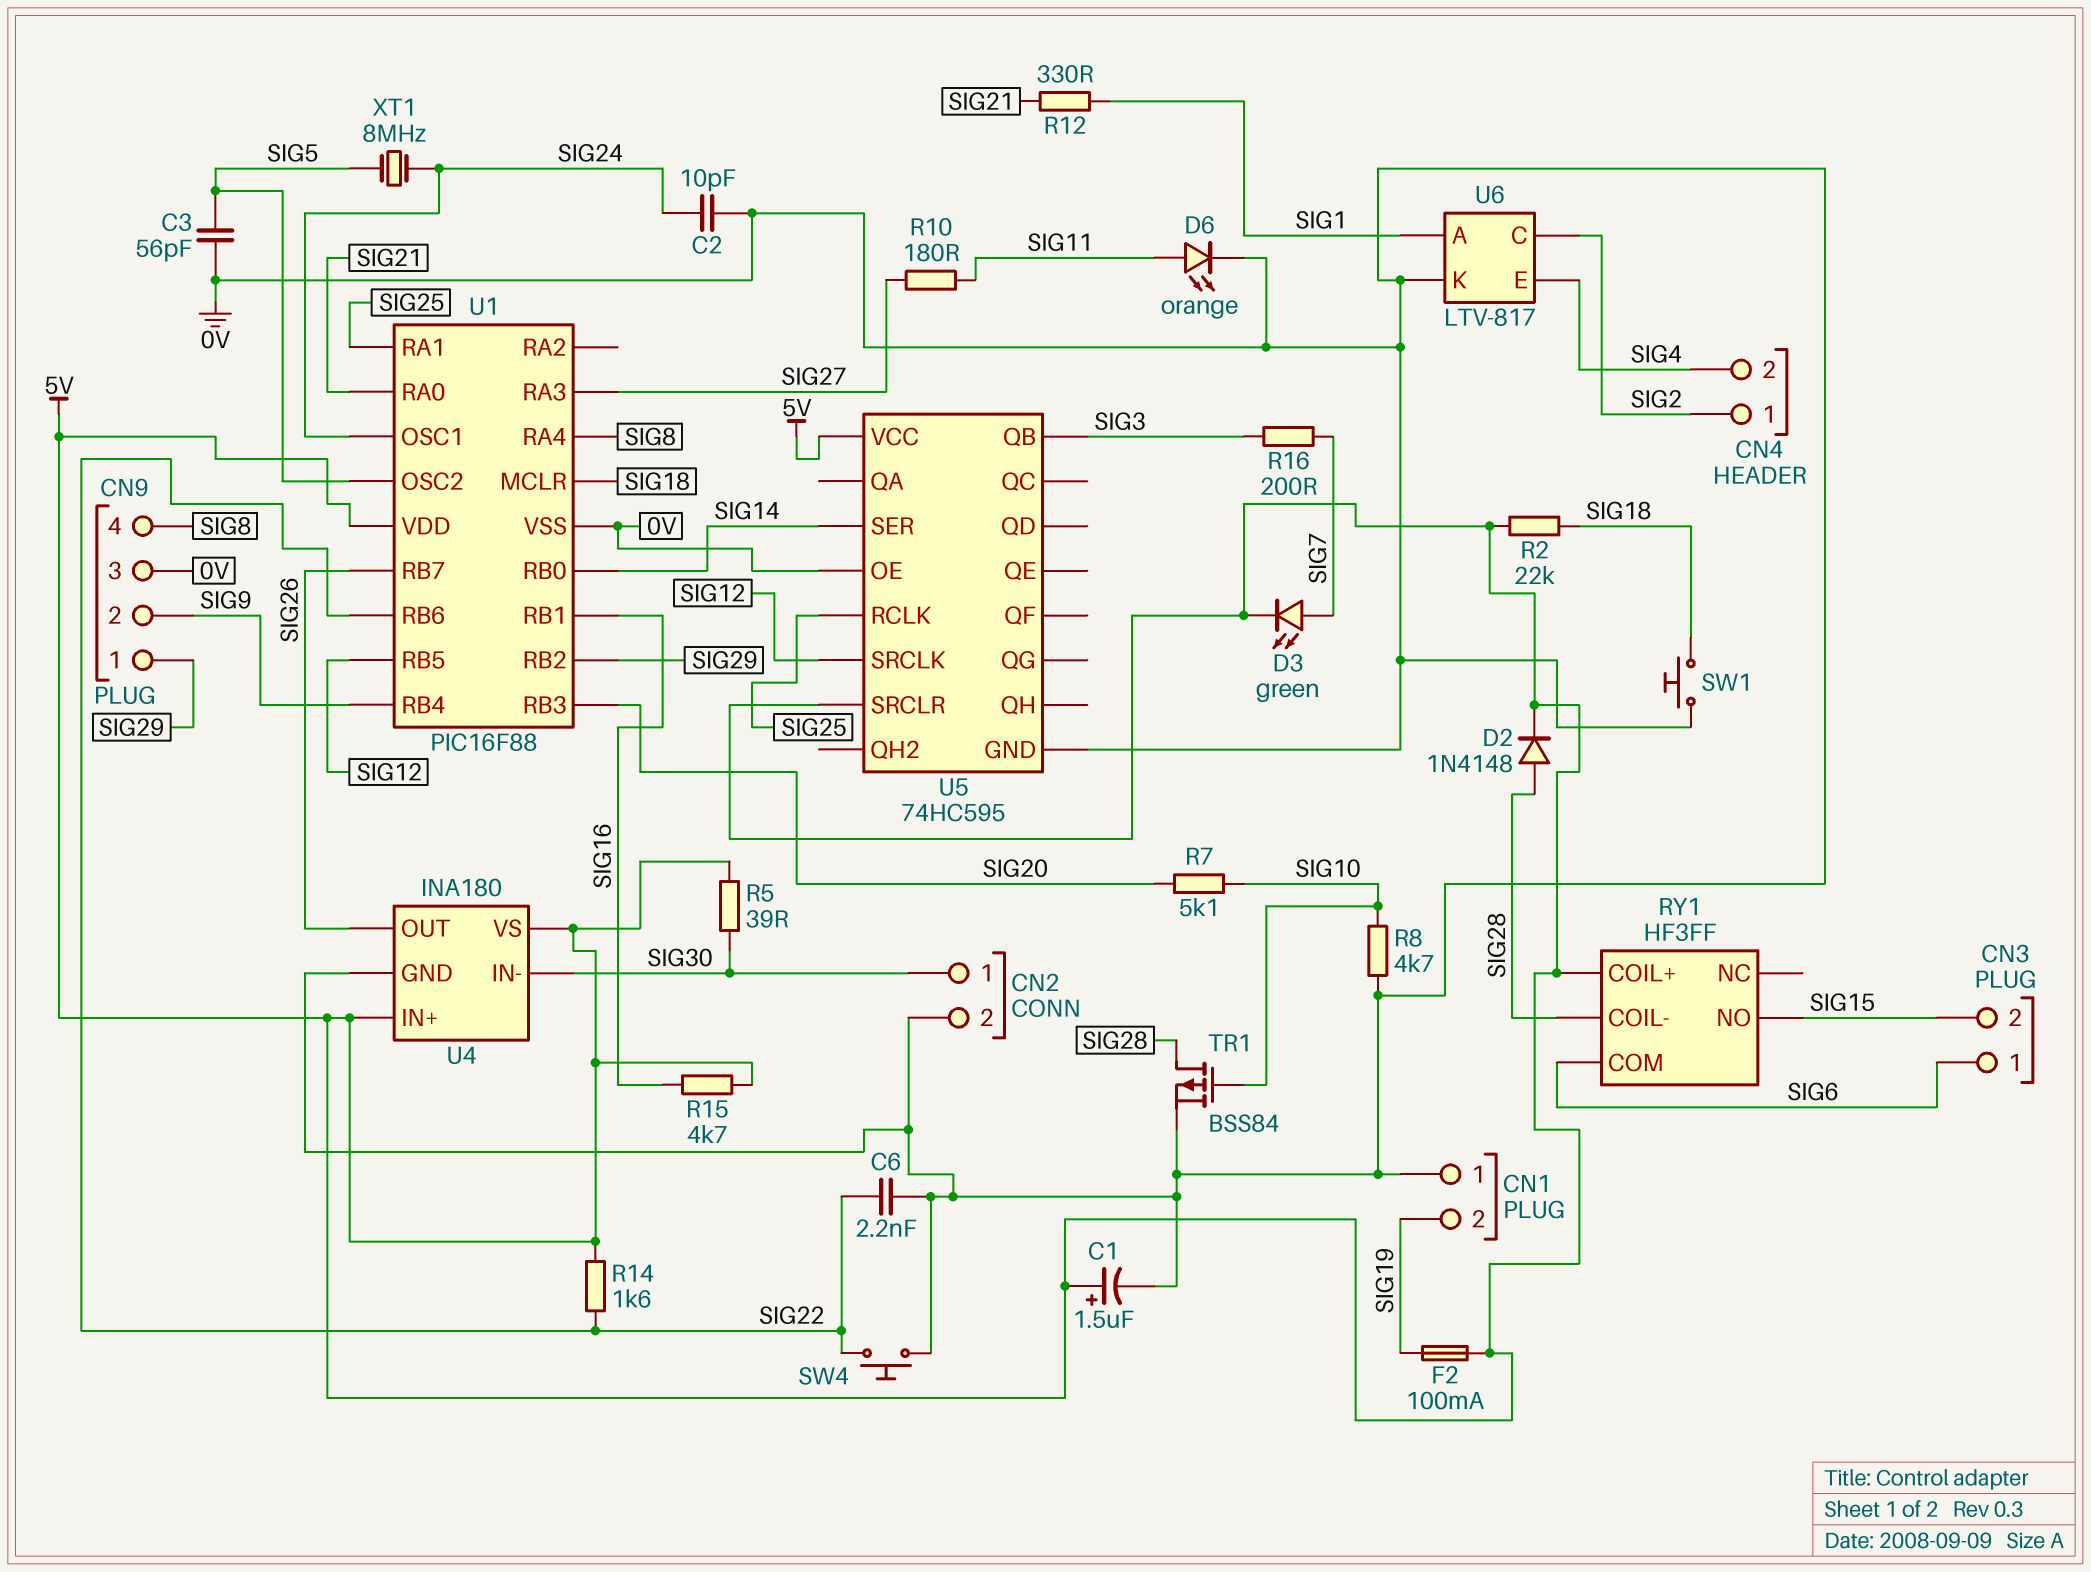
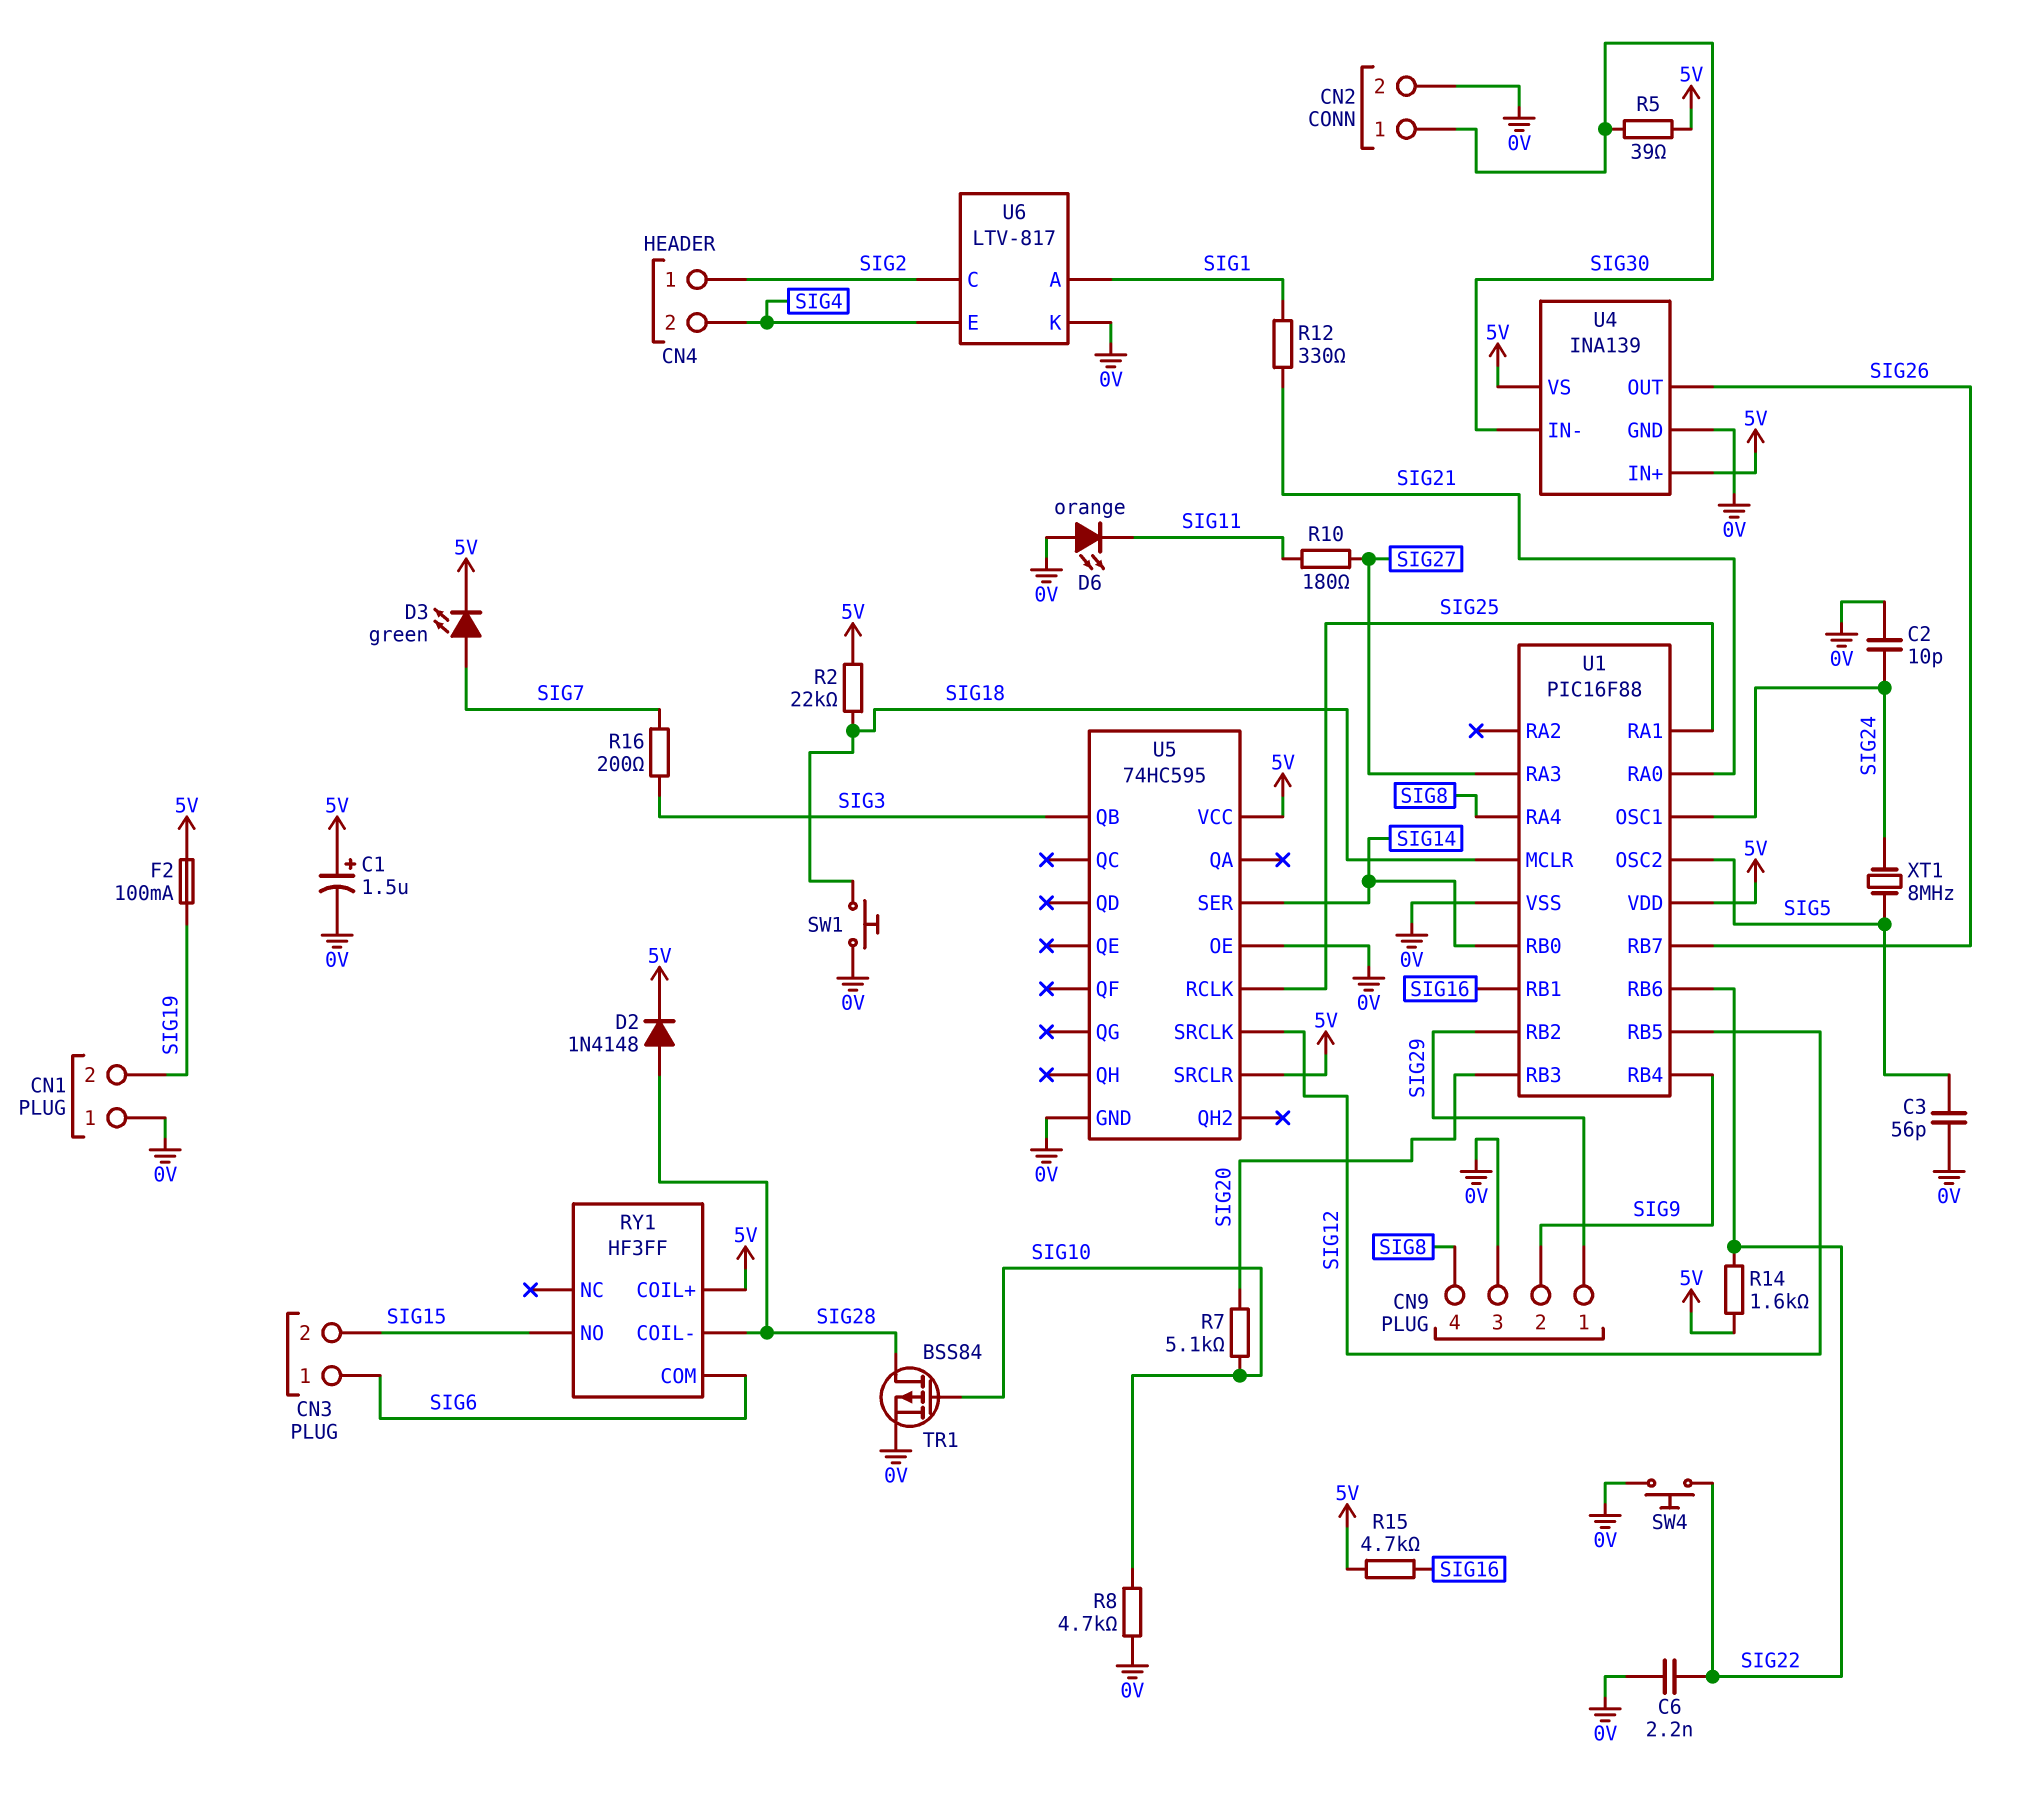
D6: LED orange (A SIG11, K 0V) -> LED orange (A 0V, K SIG11)
U4: INA180 -> INA139

